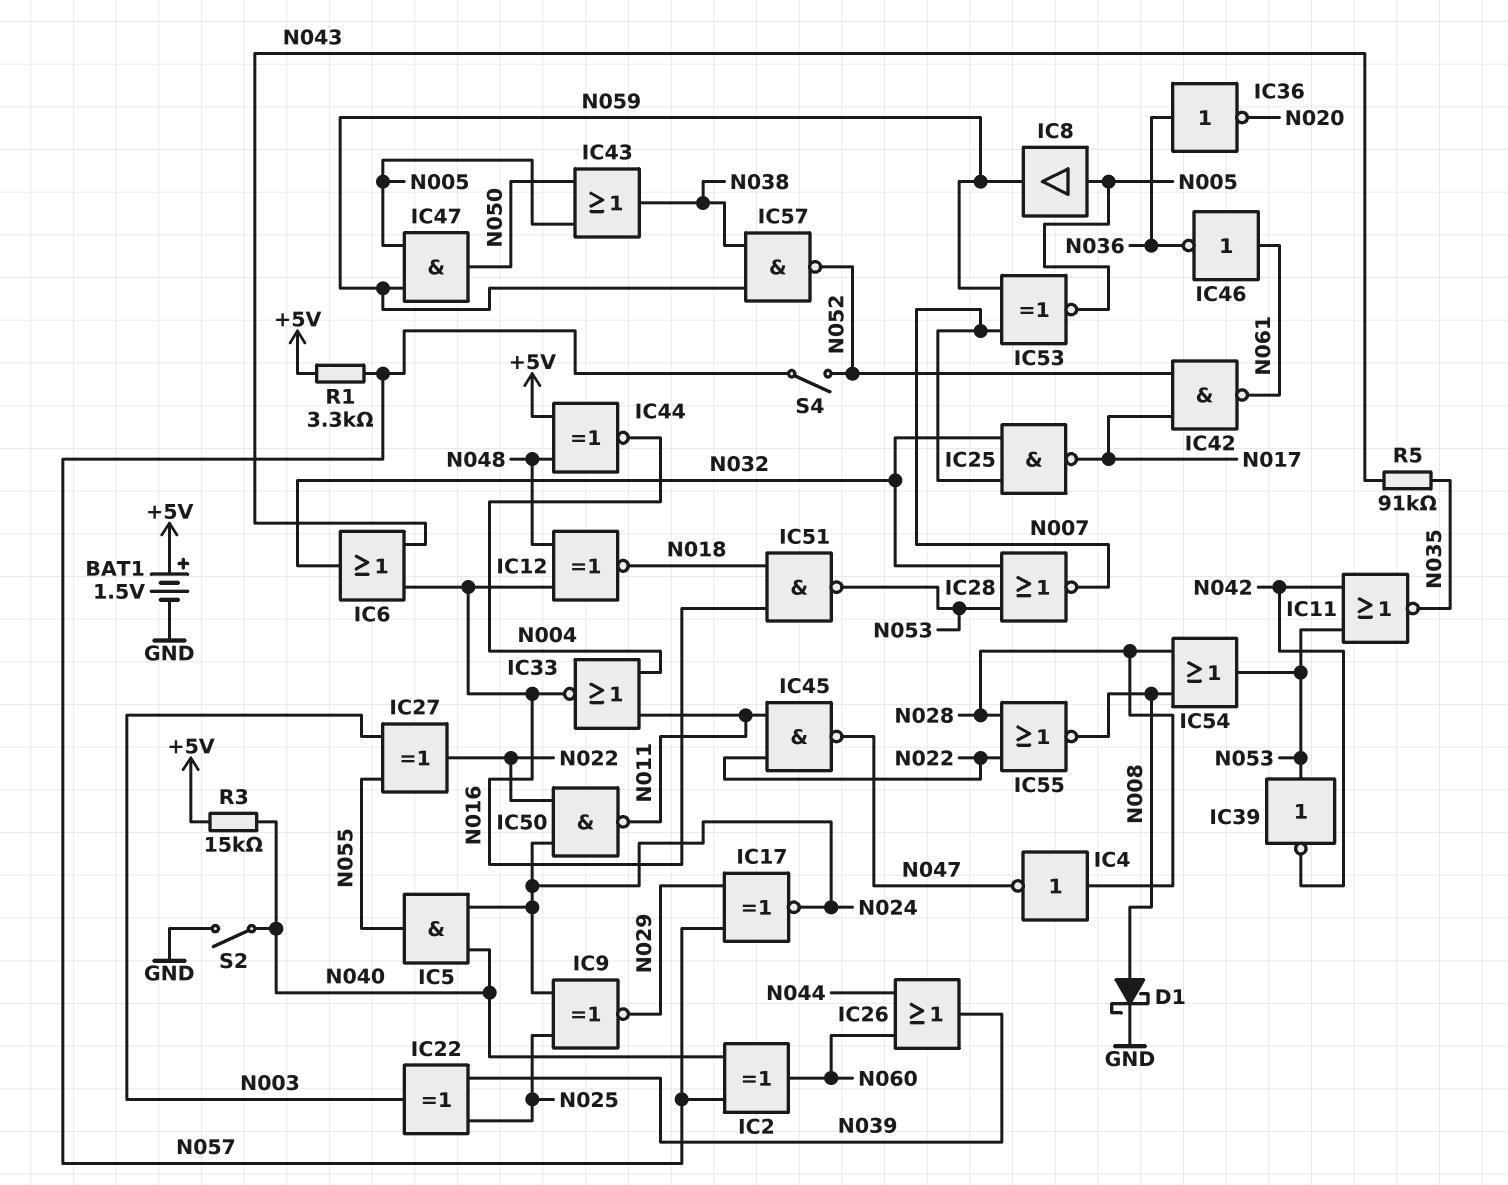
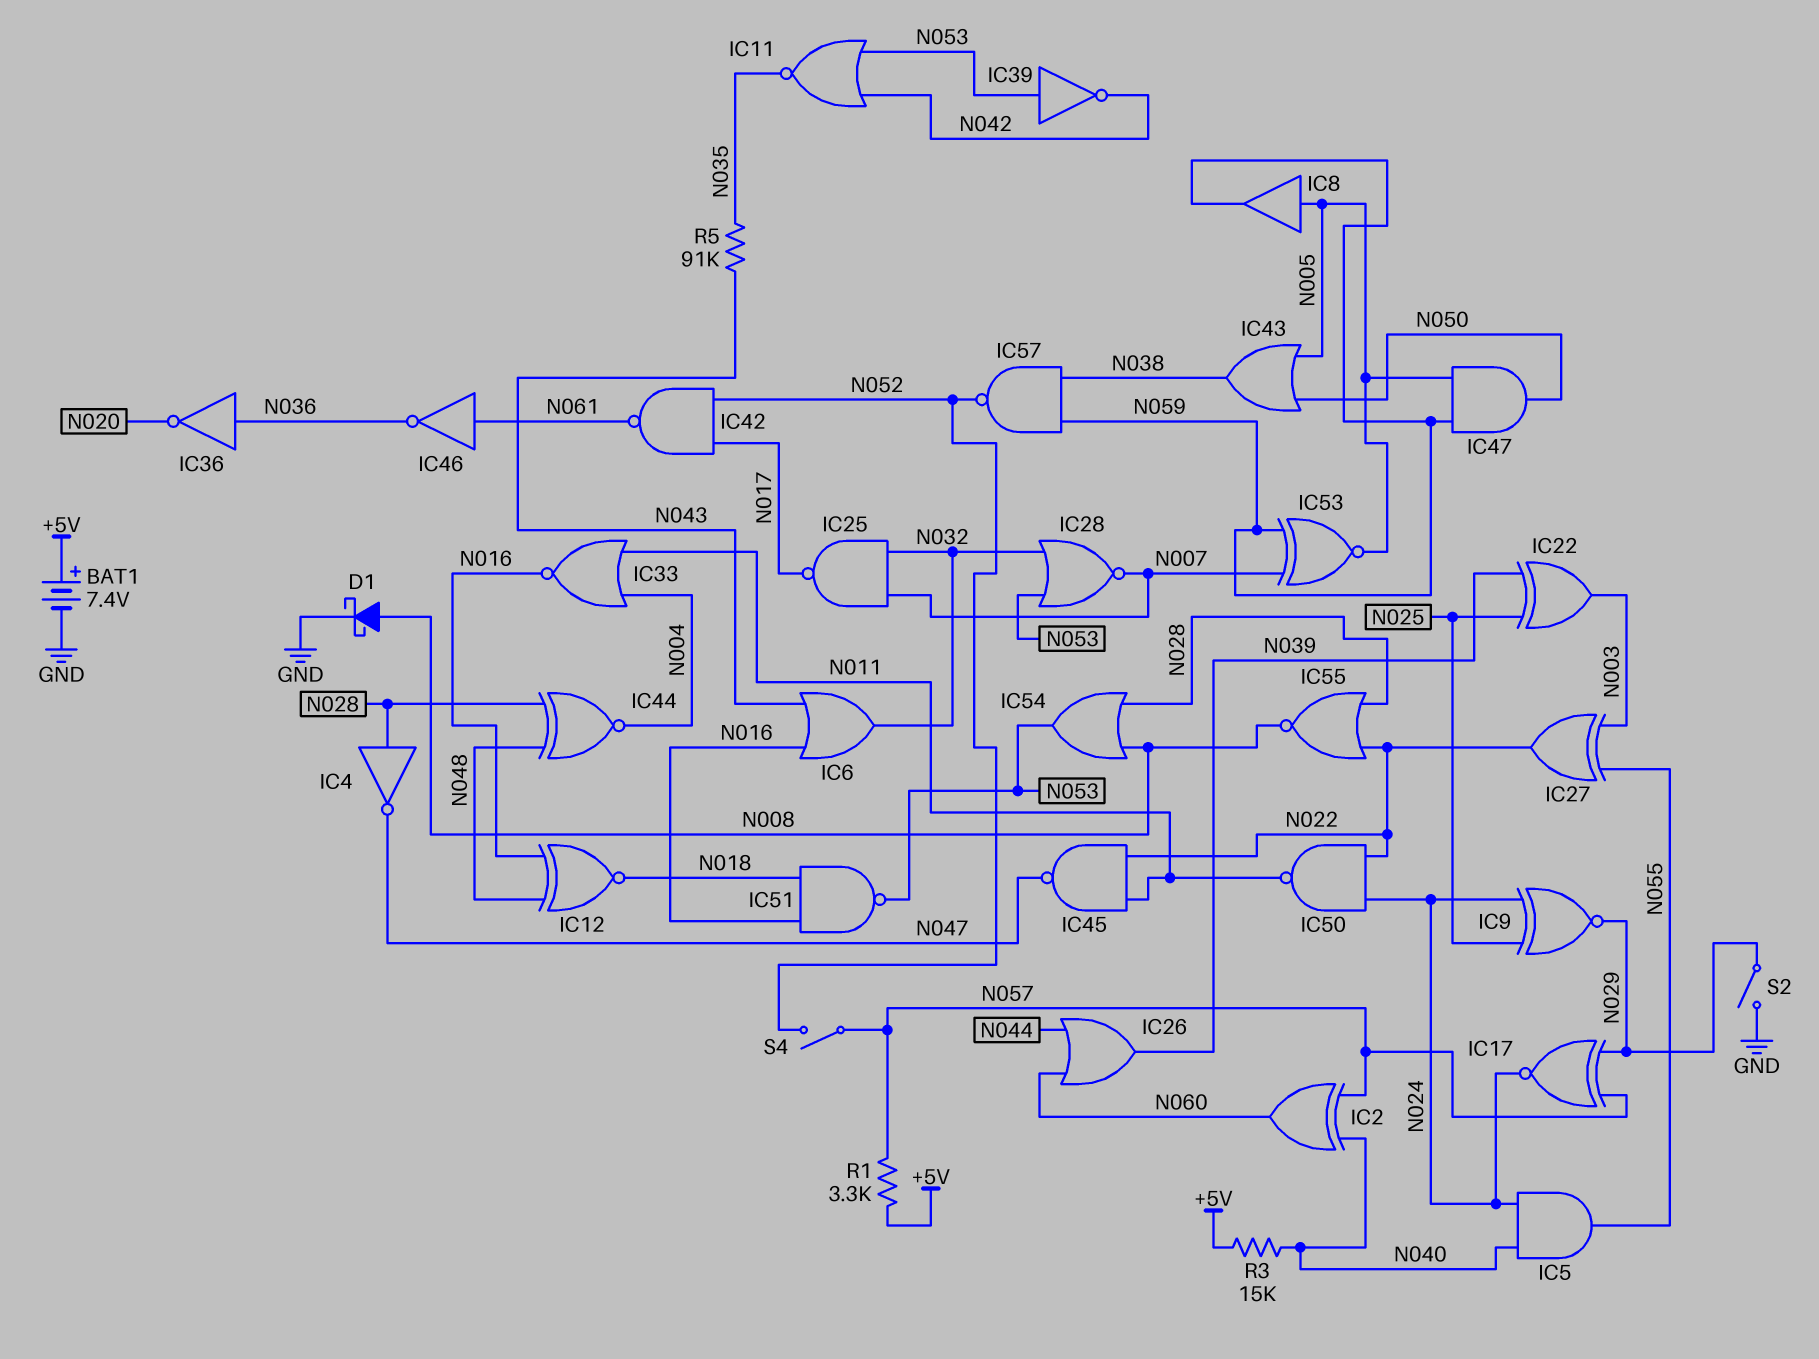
BAT1: 1.5V (plus +5V, minus GND) -> 7.4V (plus +5V, minus GND)
IC44: XNOR (in +5V, in N048, out N004) -> XNOR (in N028, in N048, out N004)
S2: switch (GND, N040) -> switch (GND, N029)

